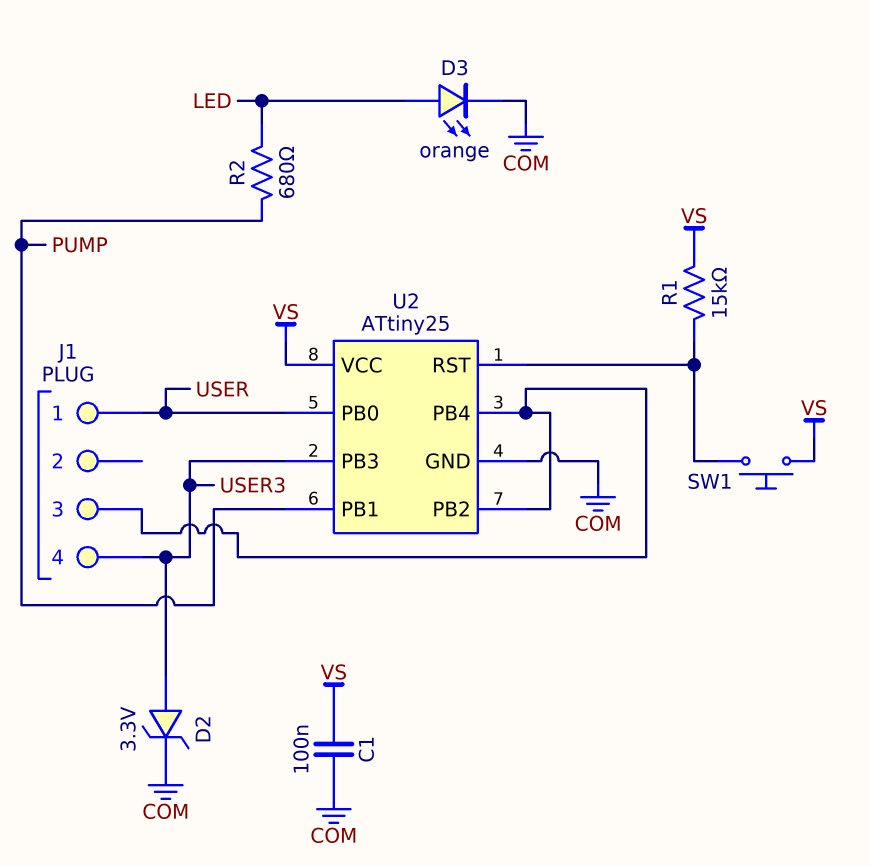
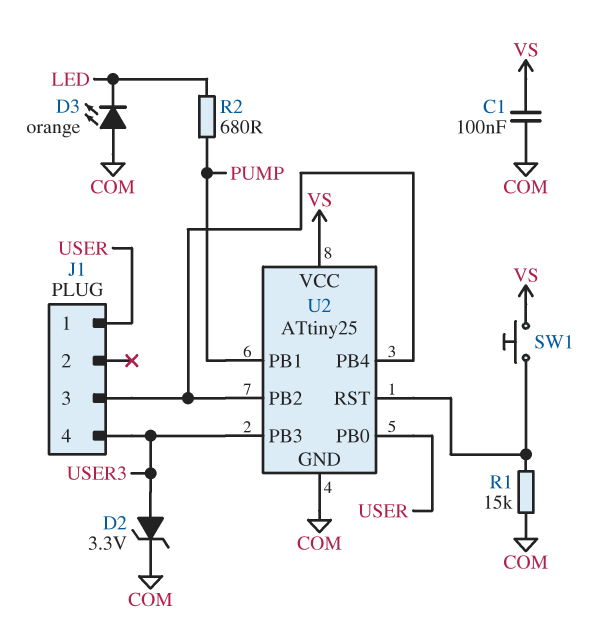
D3: LED orange (A LED, K COM) -> LED orange (A COM, K LED)
R1: 15k (U2/RST, VS) -> 15k (COM, U2/RST)

